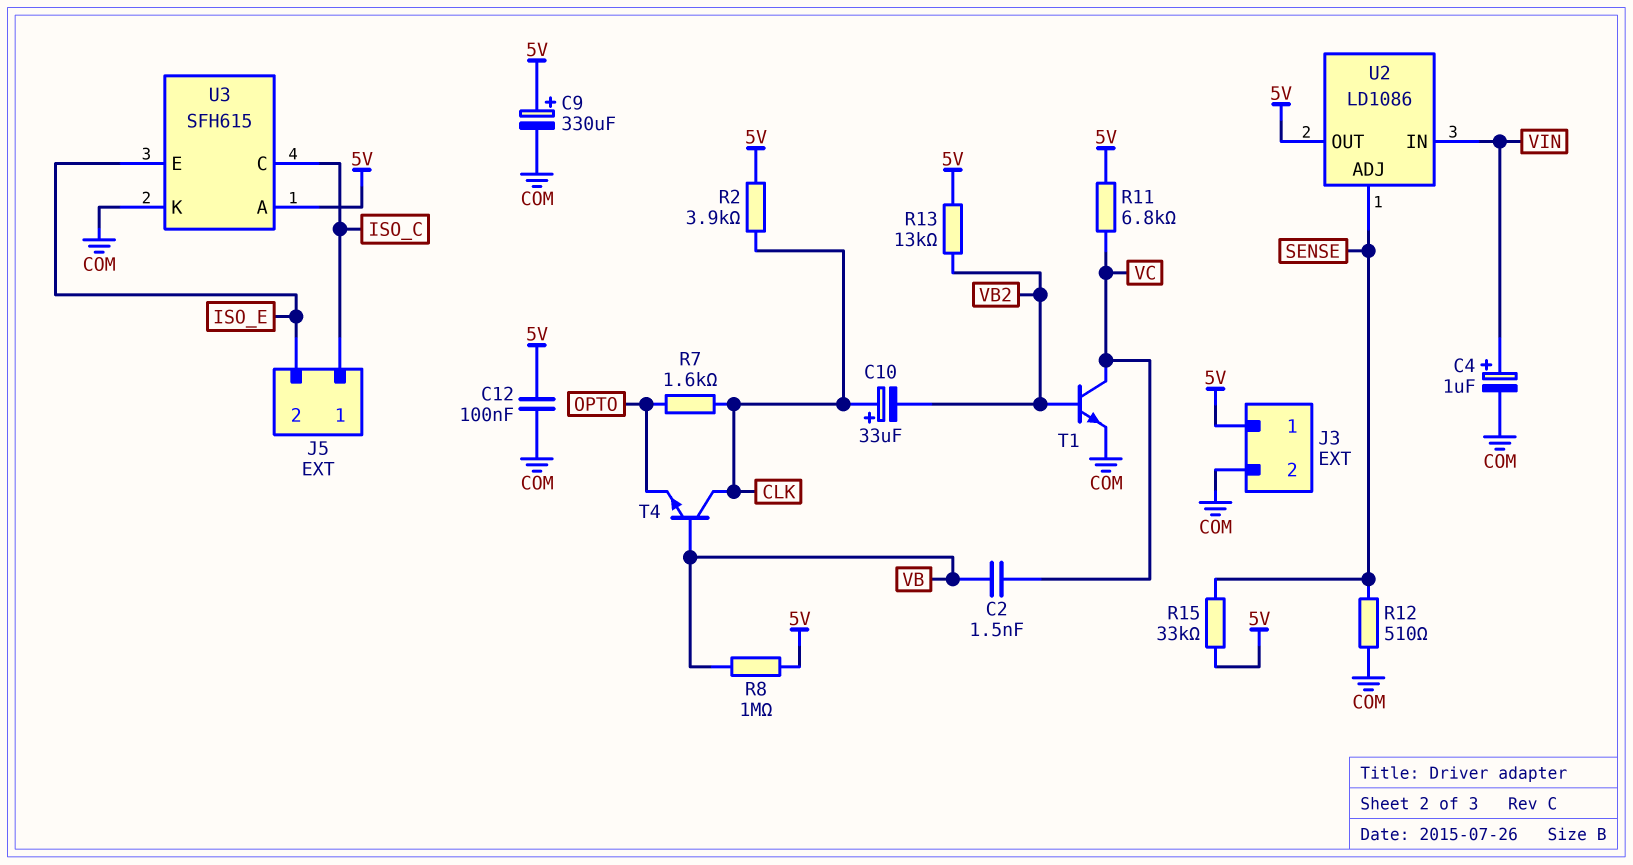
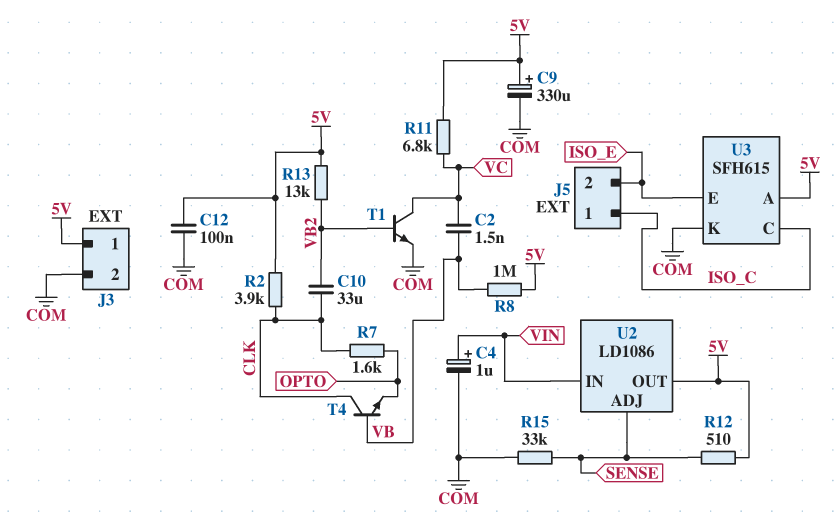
C10: 33uF (plus CLK, minus VB2) -> 33uF (CLK, VB2)
R12: 510 (COM, SENSE) -> 510 (5V, SENSE)
R15: 33k (5V, SENSE) -> 33k (COM, SENSE)

